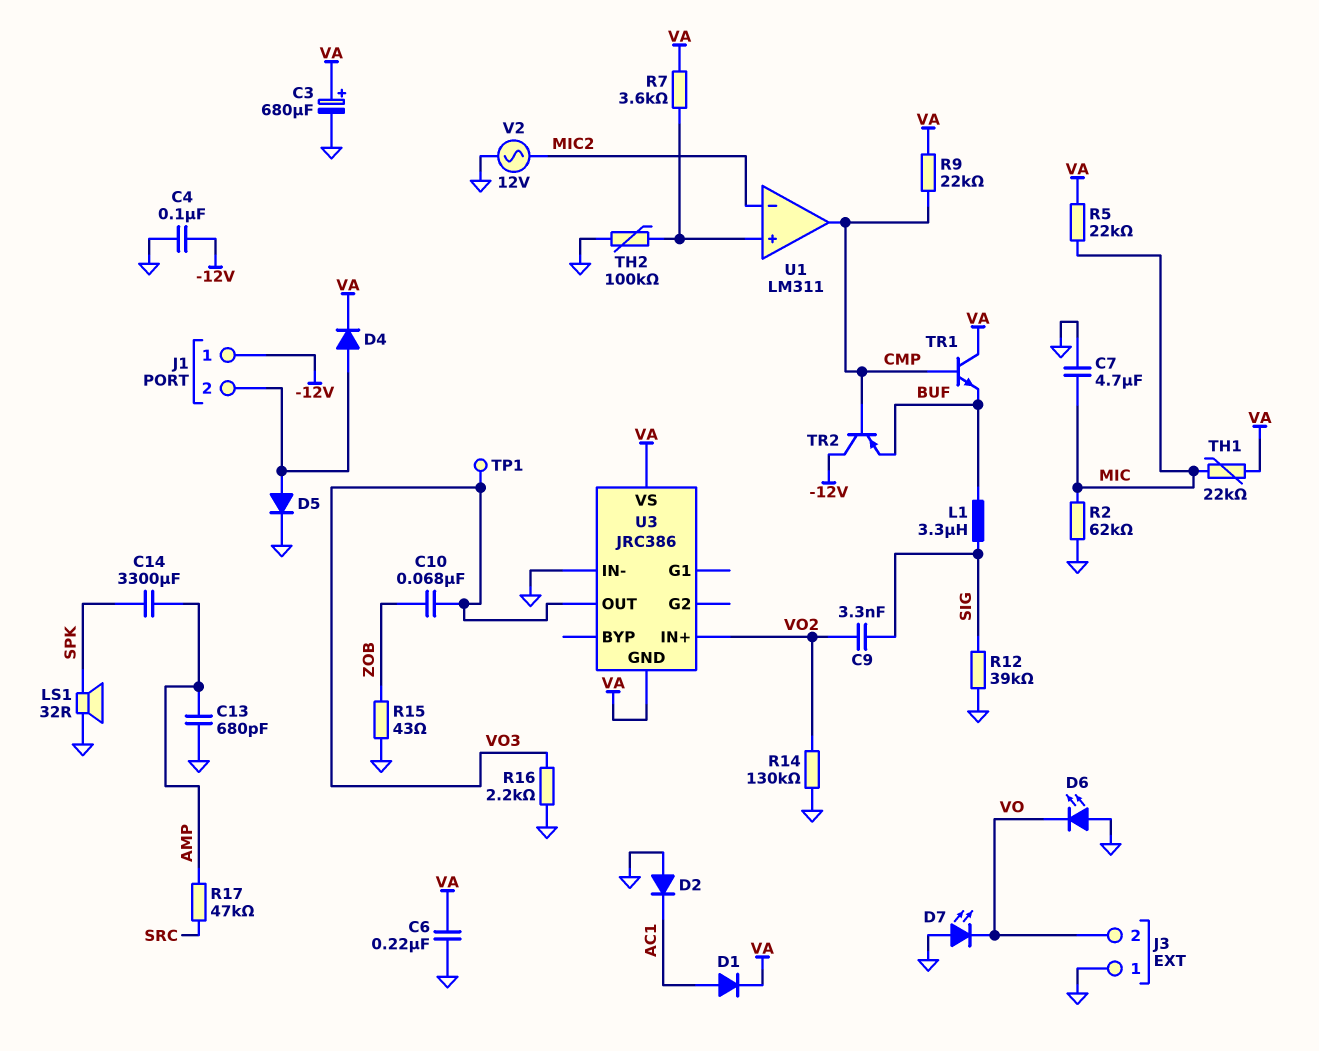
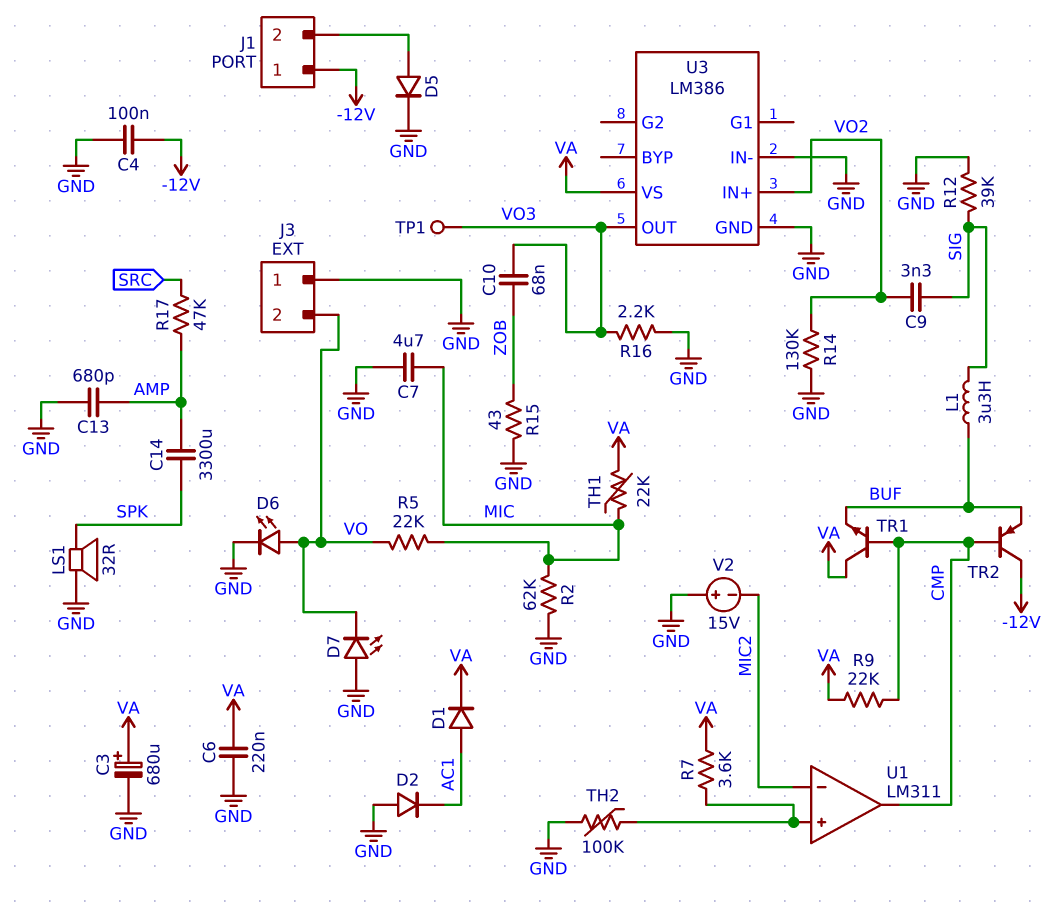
D4: diode (A J1/2, K VA) -> none
D6: LED (A GND, K VO) -> LED (A VO, K GND)
R5: 22k (MIC, VA) -> 22k (MIC, VO)
U3: JRC386 -> LM386
U3 pin GND: VA -> GND
V2: AC 12V (GND, MIC2) -> 15V (plus GND, minus MIC2)

